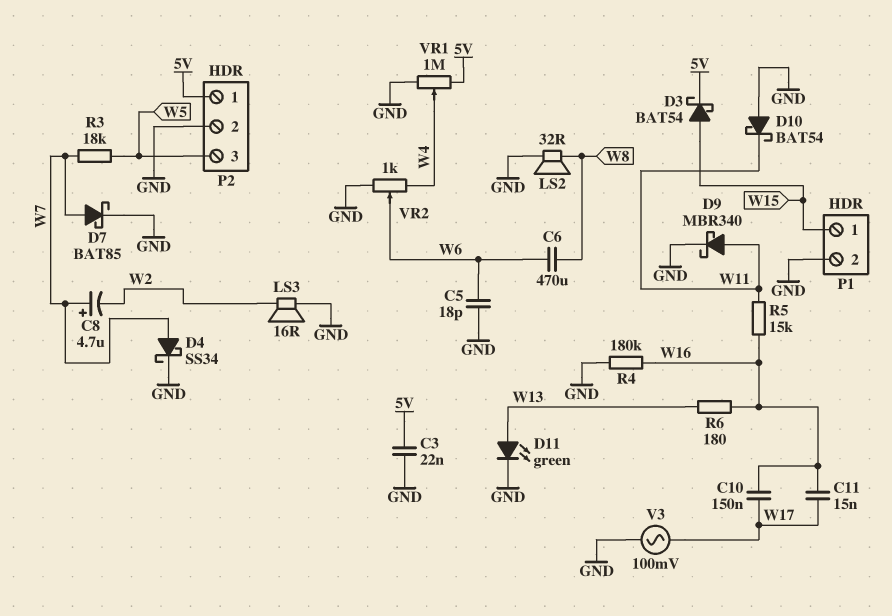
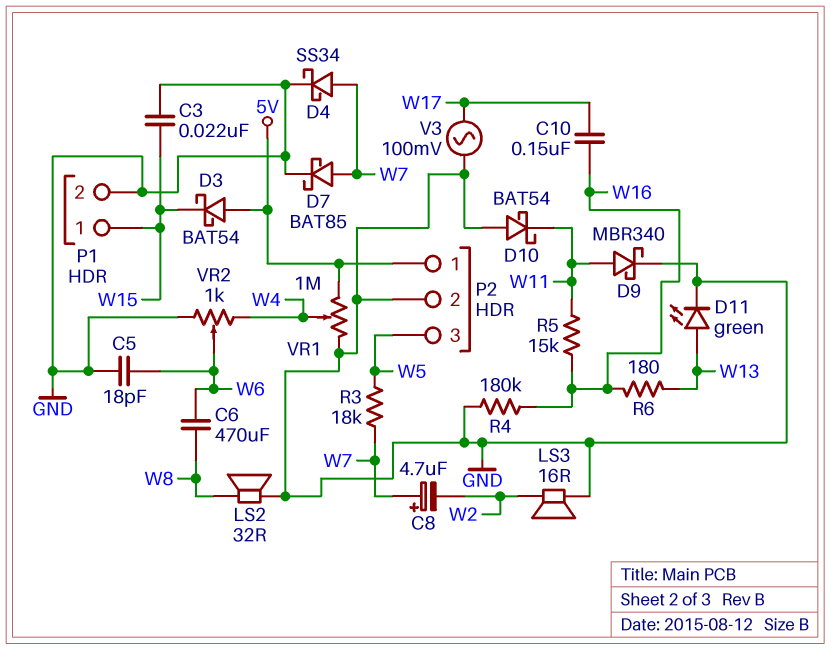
C3: 22nF (5V, GND) -> 22nF (GND, W15)
C11: 15nF (W16, W17) -> none
D3: schottky BAT54 (A W15, K 5V) -> schottky BAT54 (A 5V, K W15)

